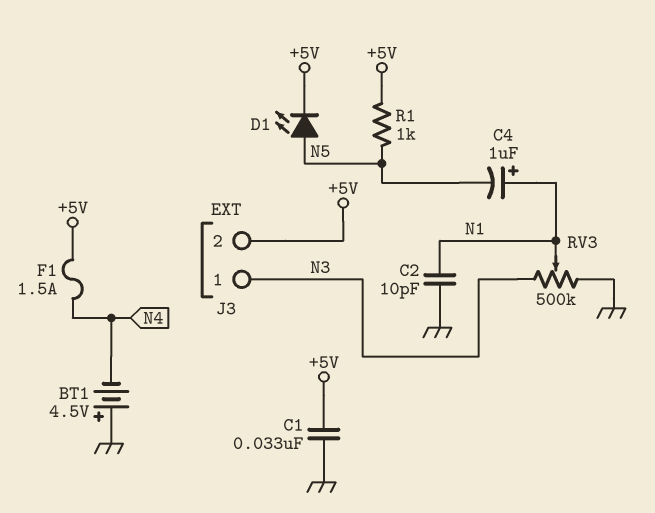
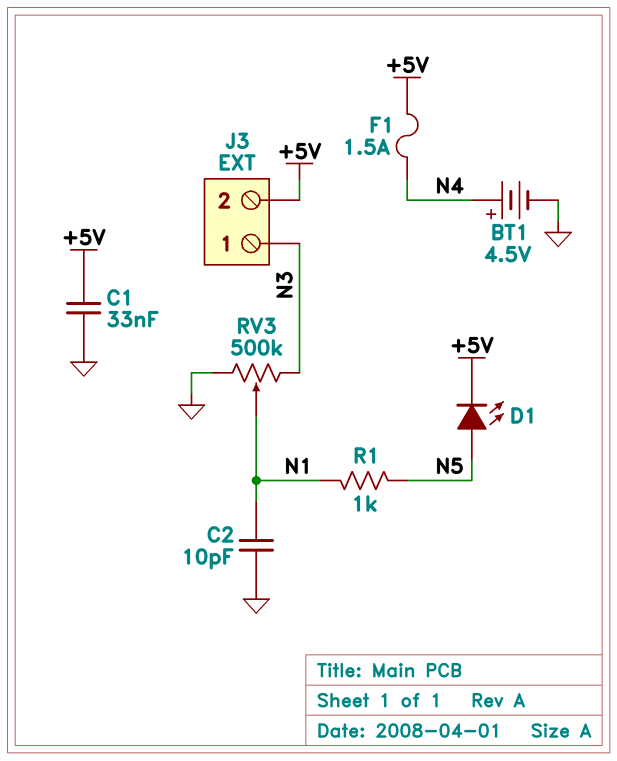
BT1: 4.5V (plus GND, minus N4) -> 4.5V (plus N4, minus GND)
C4: 1uF (plus N1, minus N5) -> none
R1: 1k (+5V, N5) -> 1k (N1, N5)

